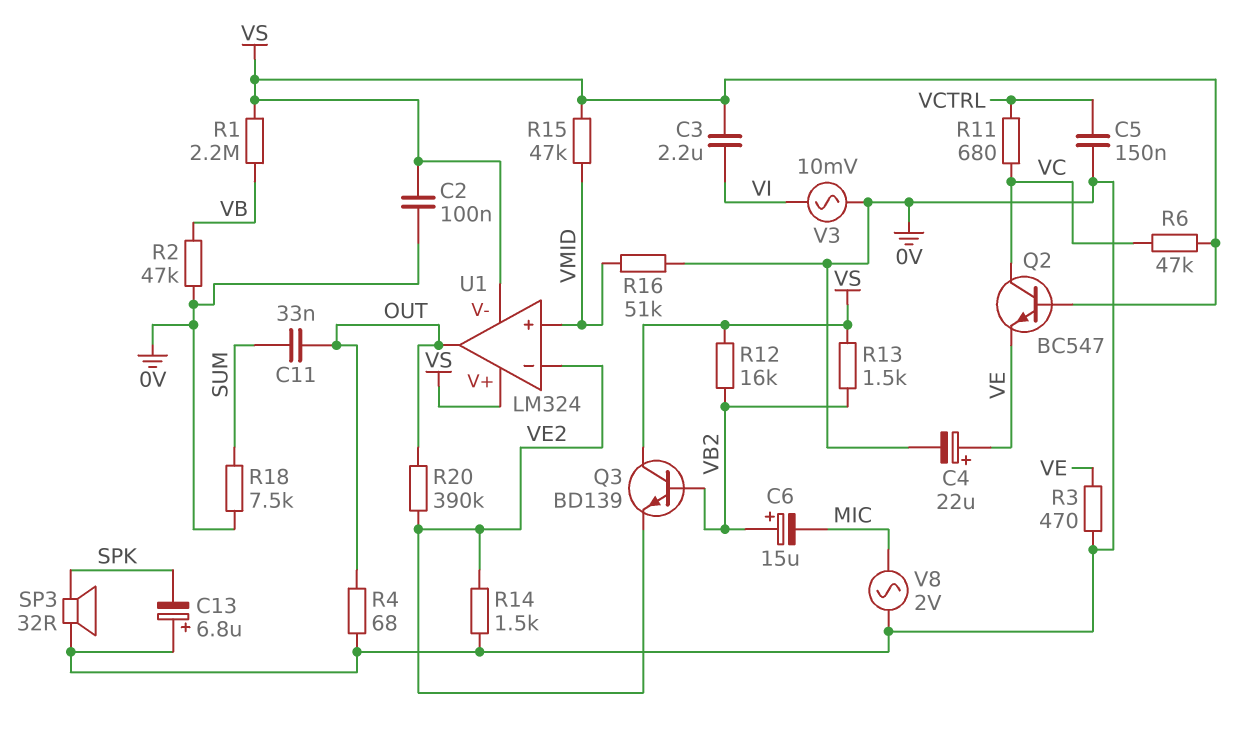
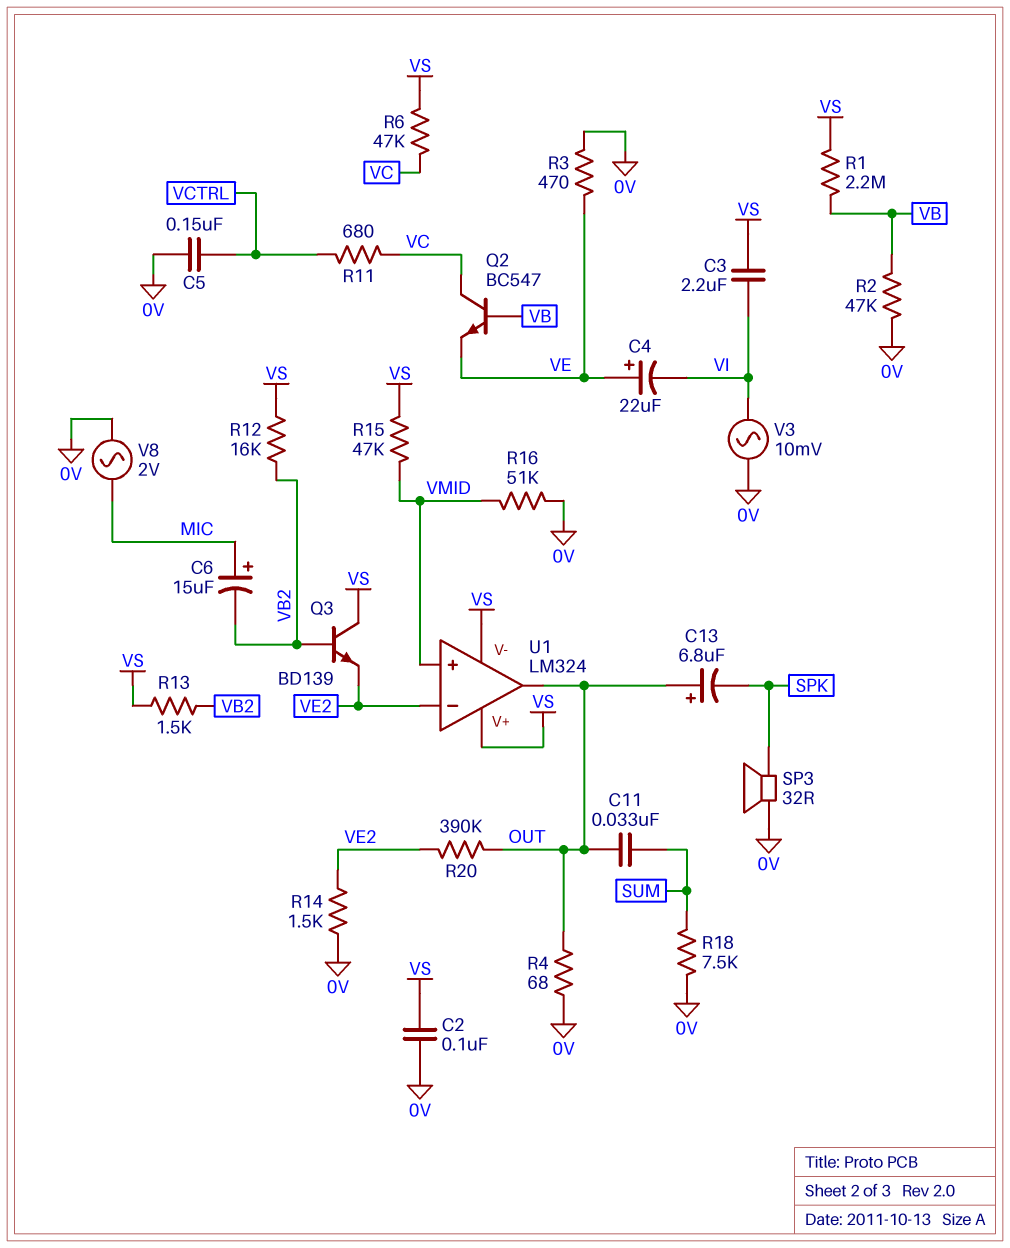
C4: 22uF (plus VE, minus 0V) -> 22uF (plus VE, minus VI)
C6: 15uF (plus VB2, minus MIC) -> 15uF (plus MIC, minus VB2)
C13: 6.8uF (plus 0V, minus SPK) -> 6.8uF (plus OUT, minus SPK)
Q2: NPN BC547 (B VS, C VC, E VE) -> NPN BC547 (B VB, C VC, E VE)

